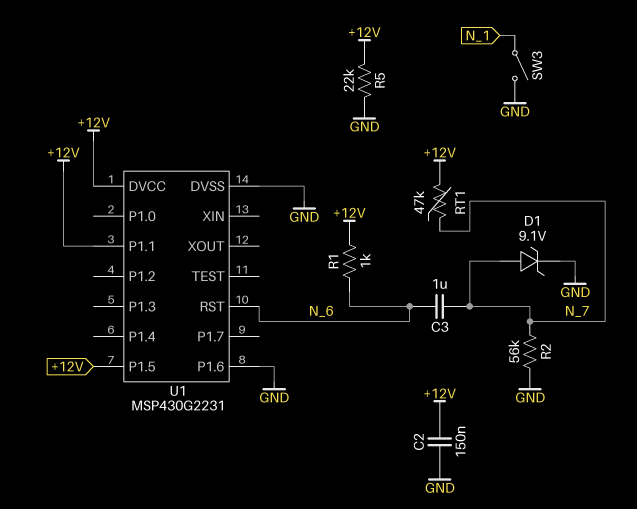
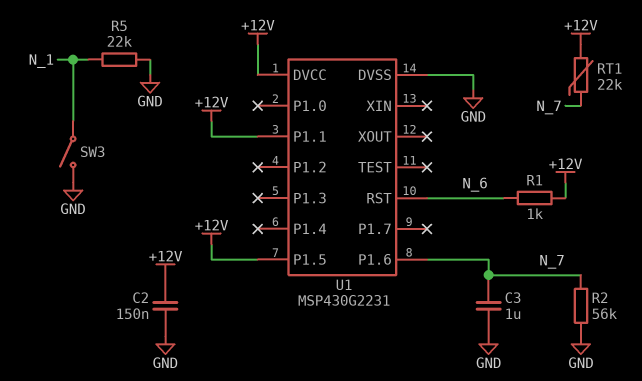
C3: 1uF (N_6, N_7) -> 1uF (GND, N_7)
D1: zener 9.1V (A N_7, K GND) -> none
R5: 22k (+12V, GND) -> 22k (GND, N_1)
RT1: 47k (+12V, N_7) -> 22k (+12V, N_7)
U1 pin P1.6: GND -> N_7

